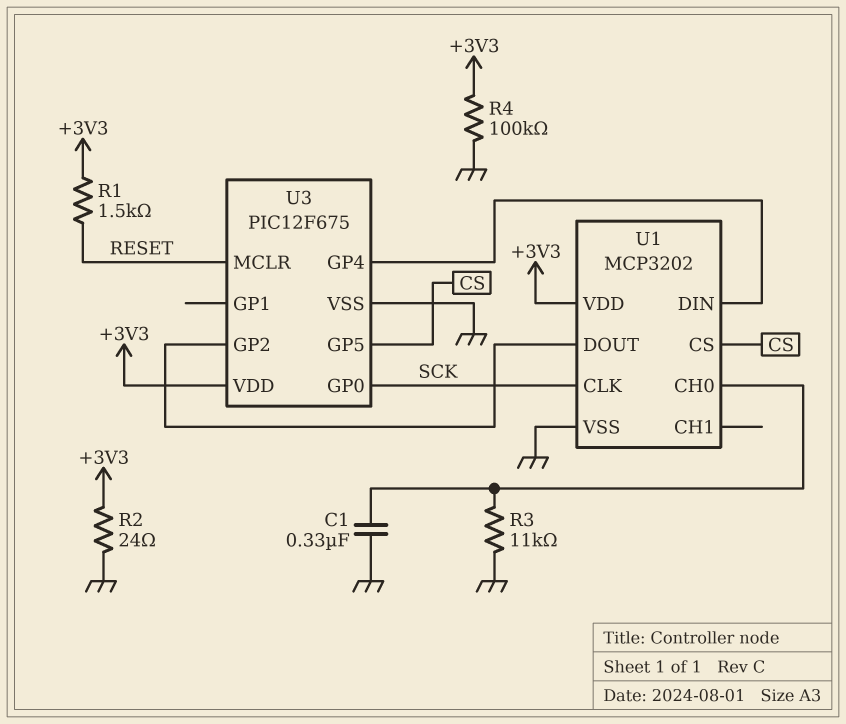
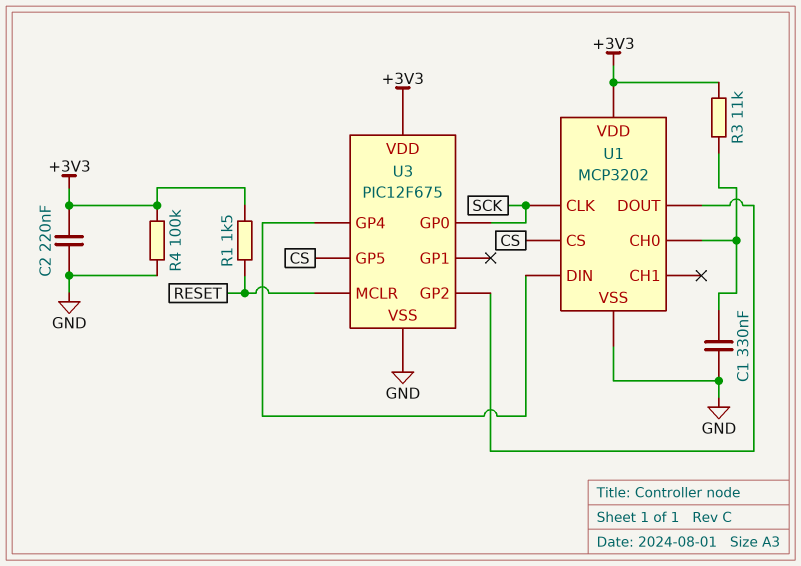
C2: none -> 220nF (+3V3, GND)
R2: 24 (+3V3, GND) -> none
R3: 11k (GND, U1/CH0) -> 11k (+3V3, U1/CH0)

